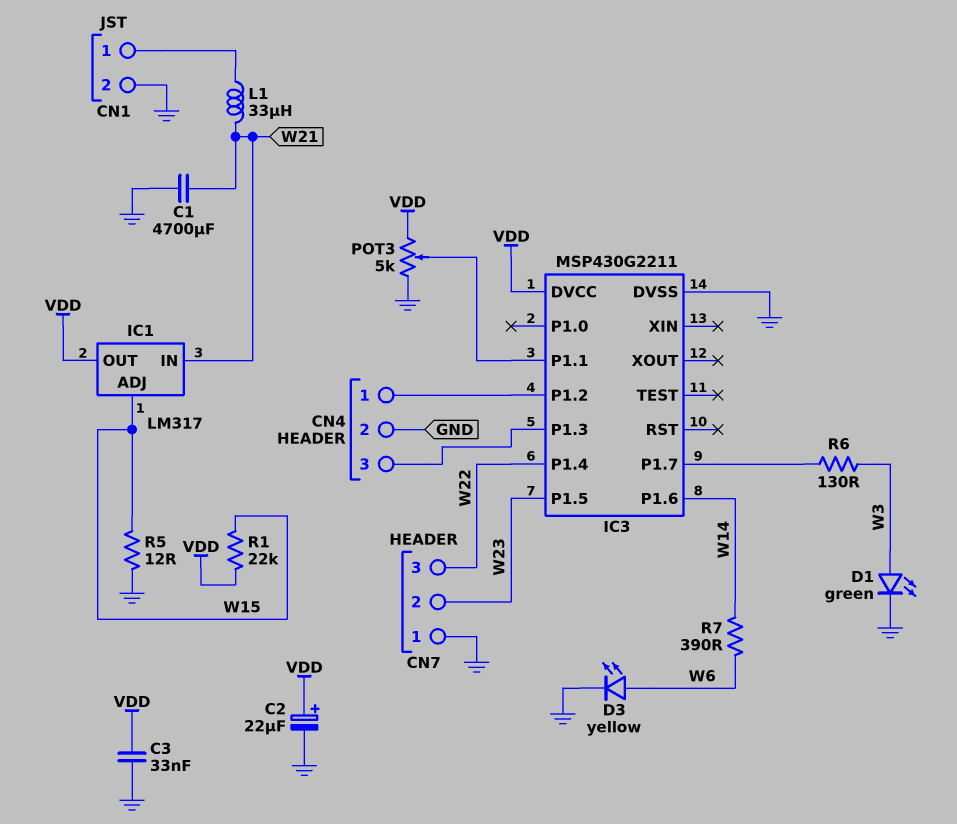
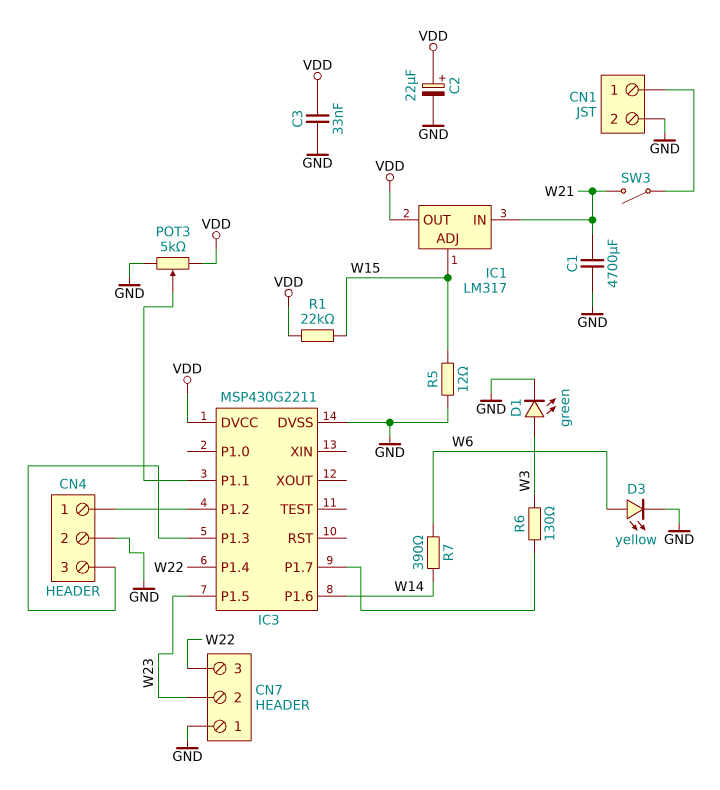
L1: 33uH (CN1/1, W21) -> none
SW3: none -> switch (CN1/1, W21)

